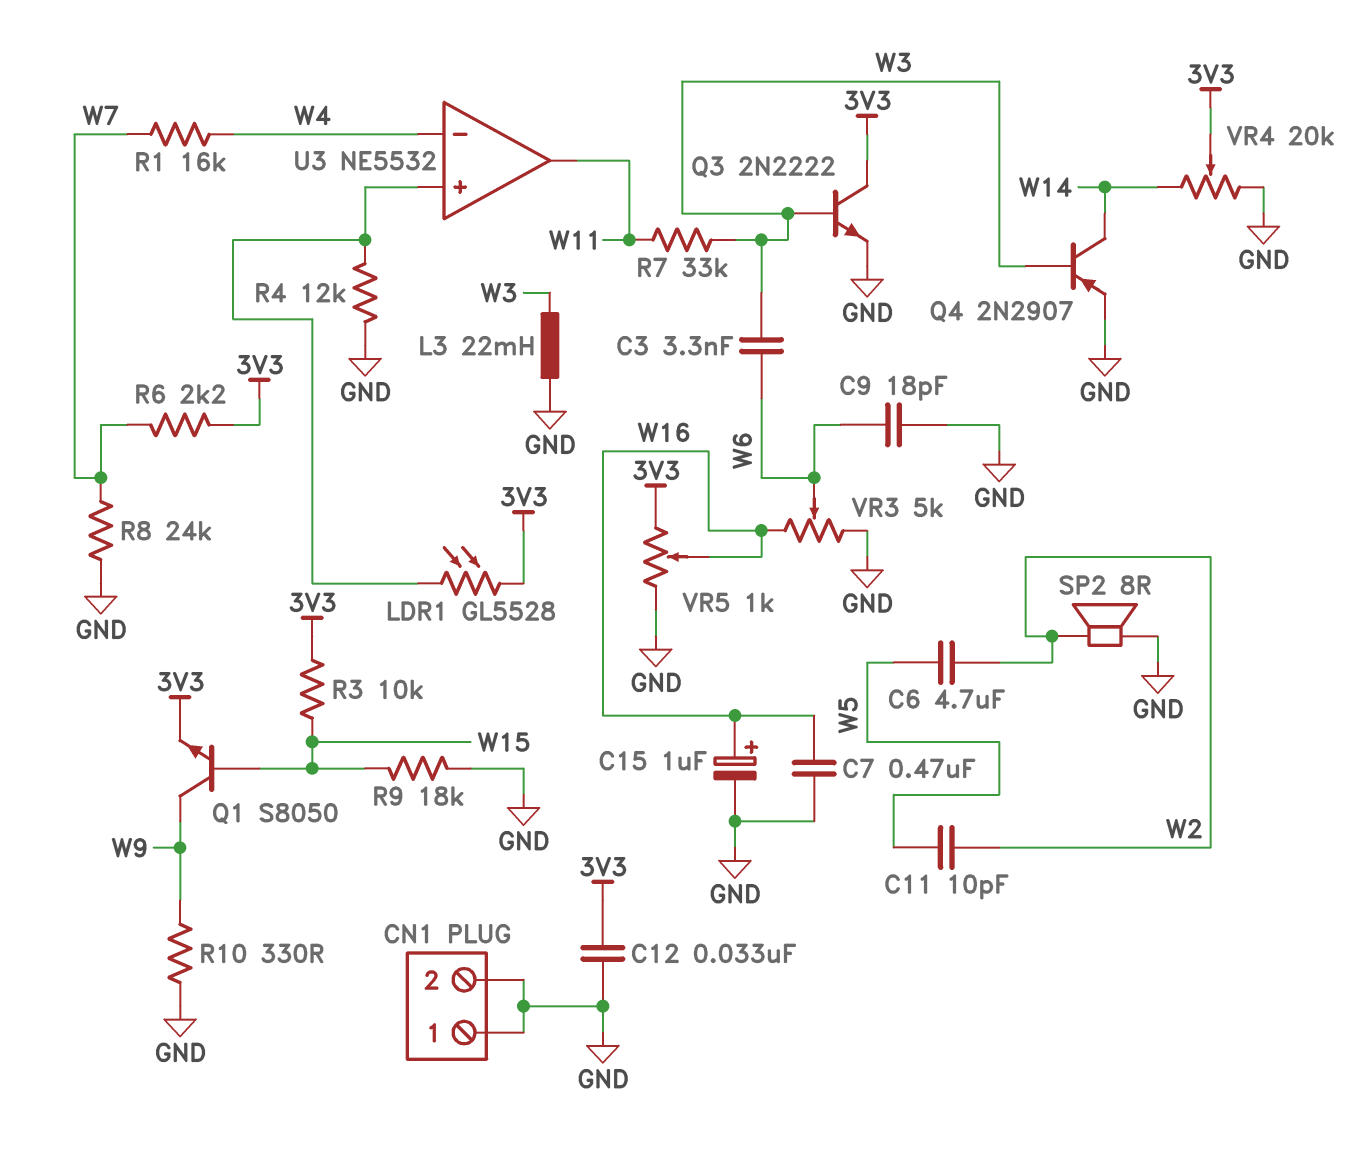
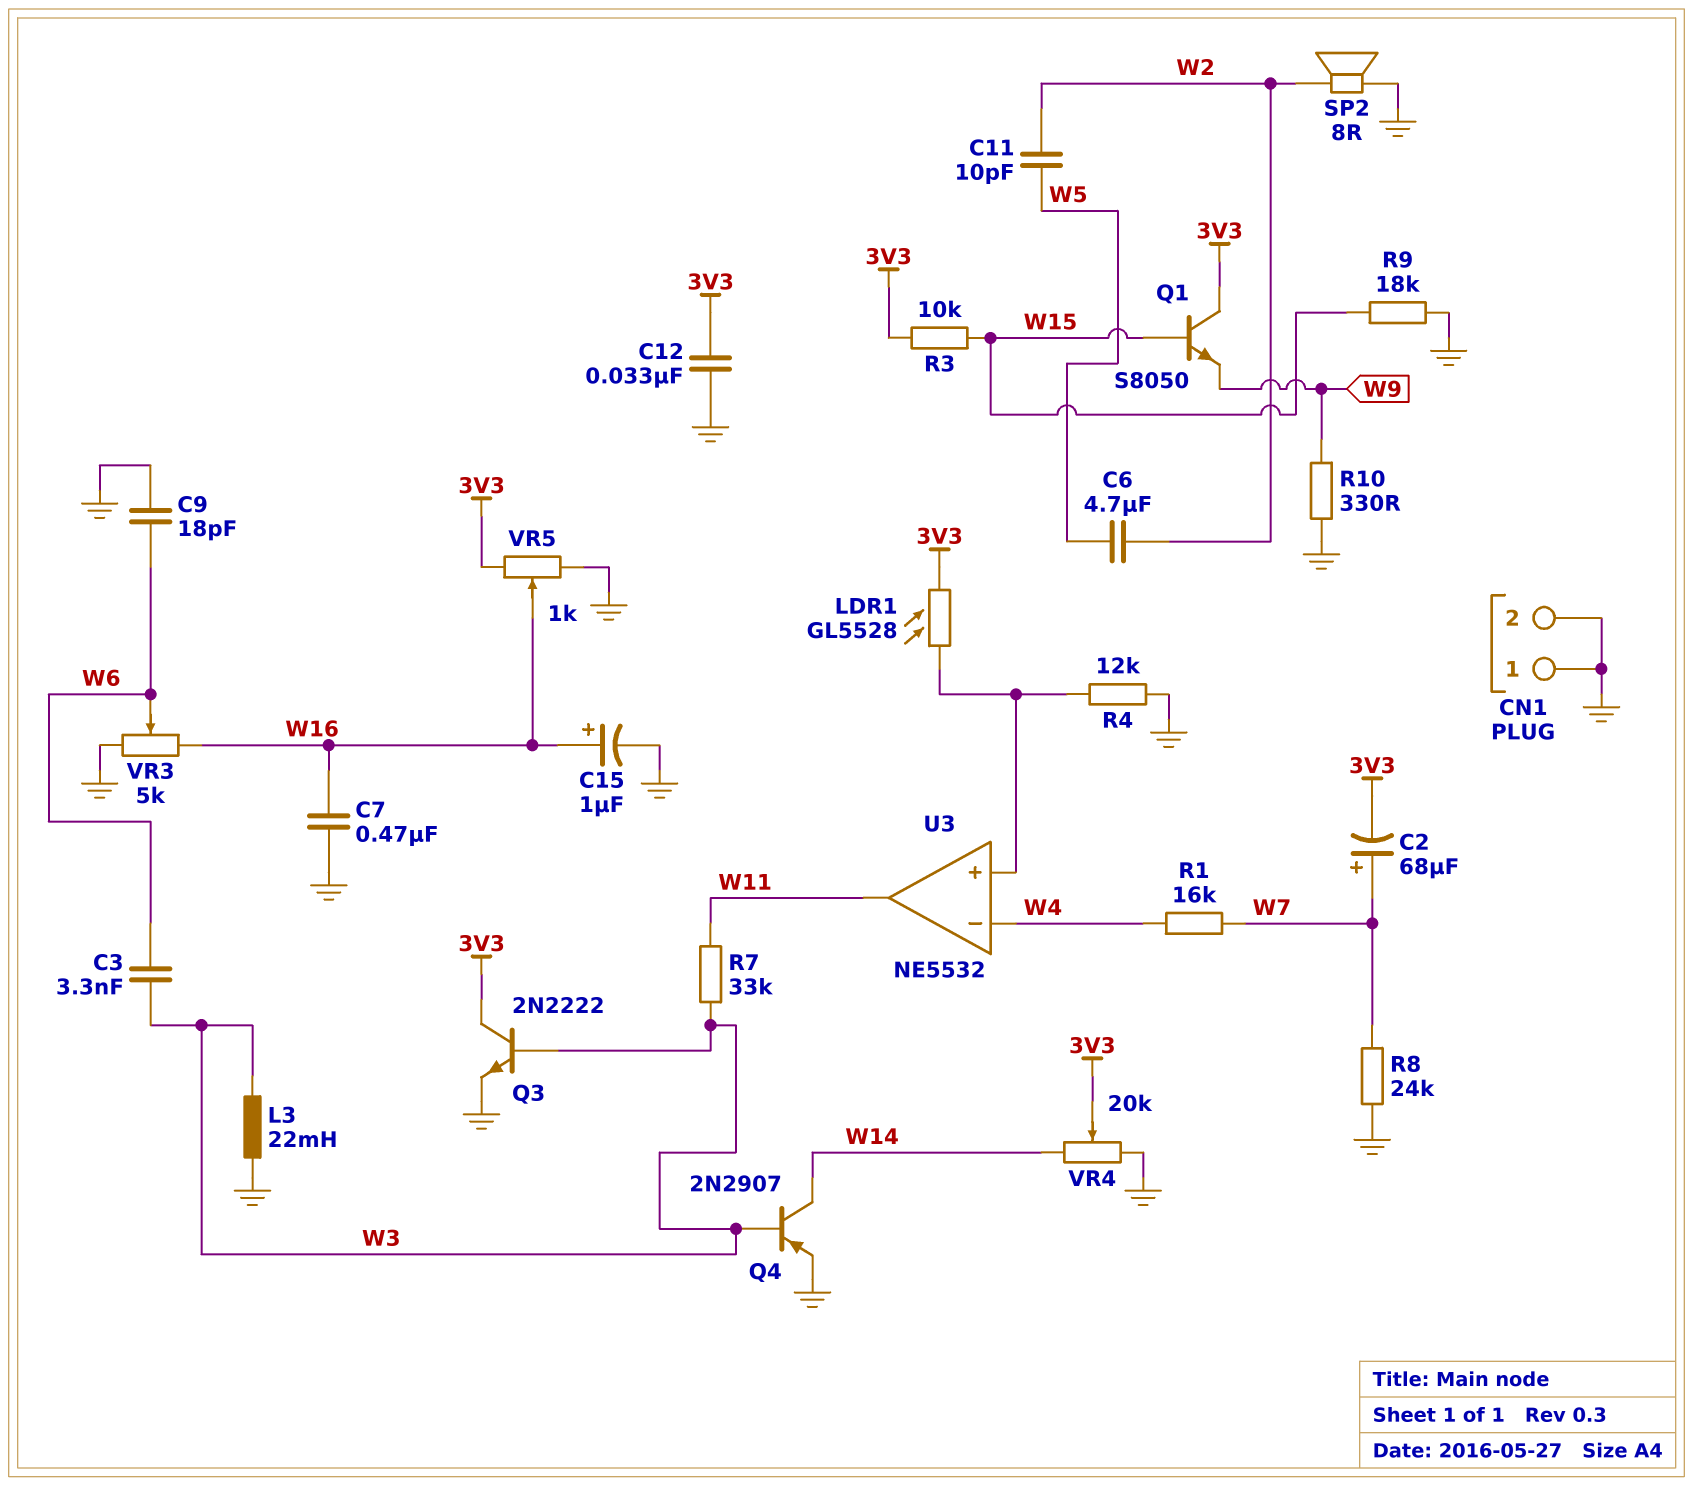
C2: none -> 68uF (plus W7, minus 3V3)
Q1: NPN S8050 (B W15, C W9, E 3V3) -> NPN S8050 (B W15, C 3V3, E W9)
R6: 2.2k (3V3, W7) -> none

